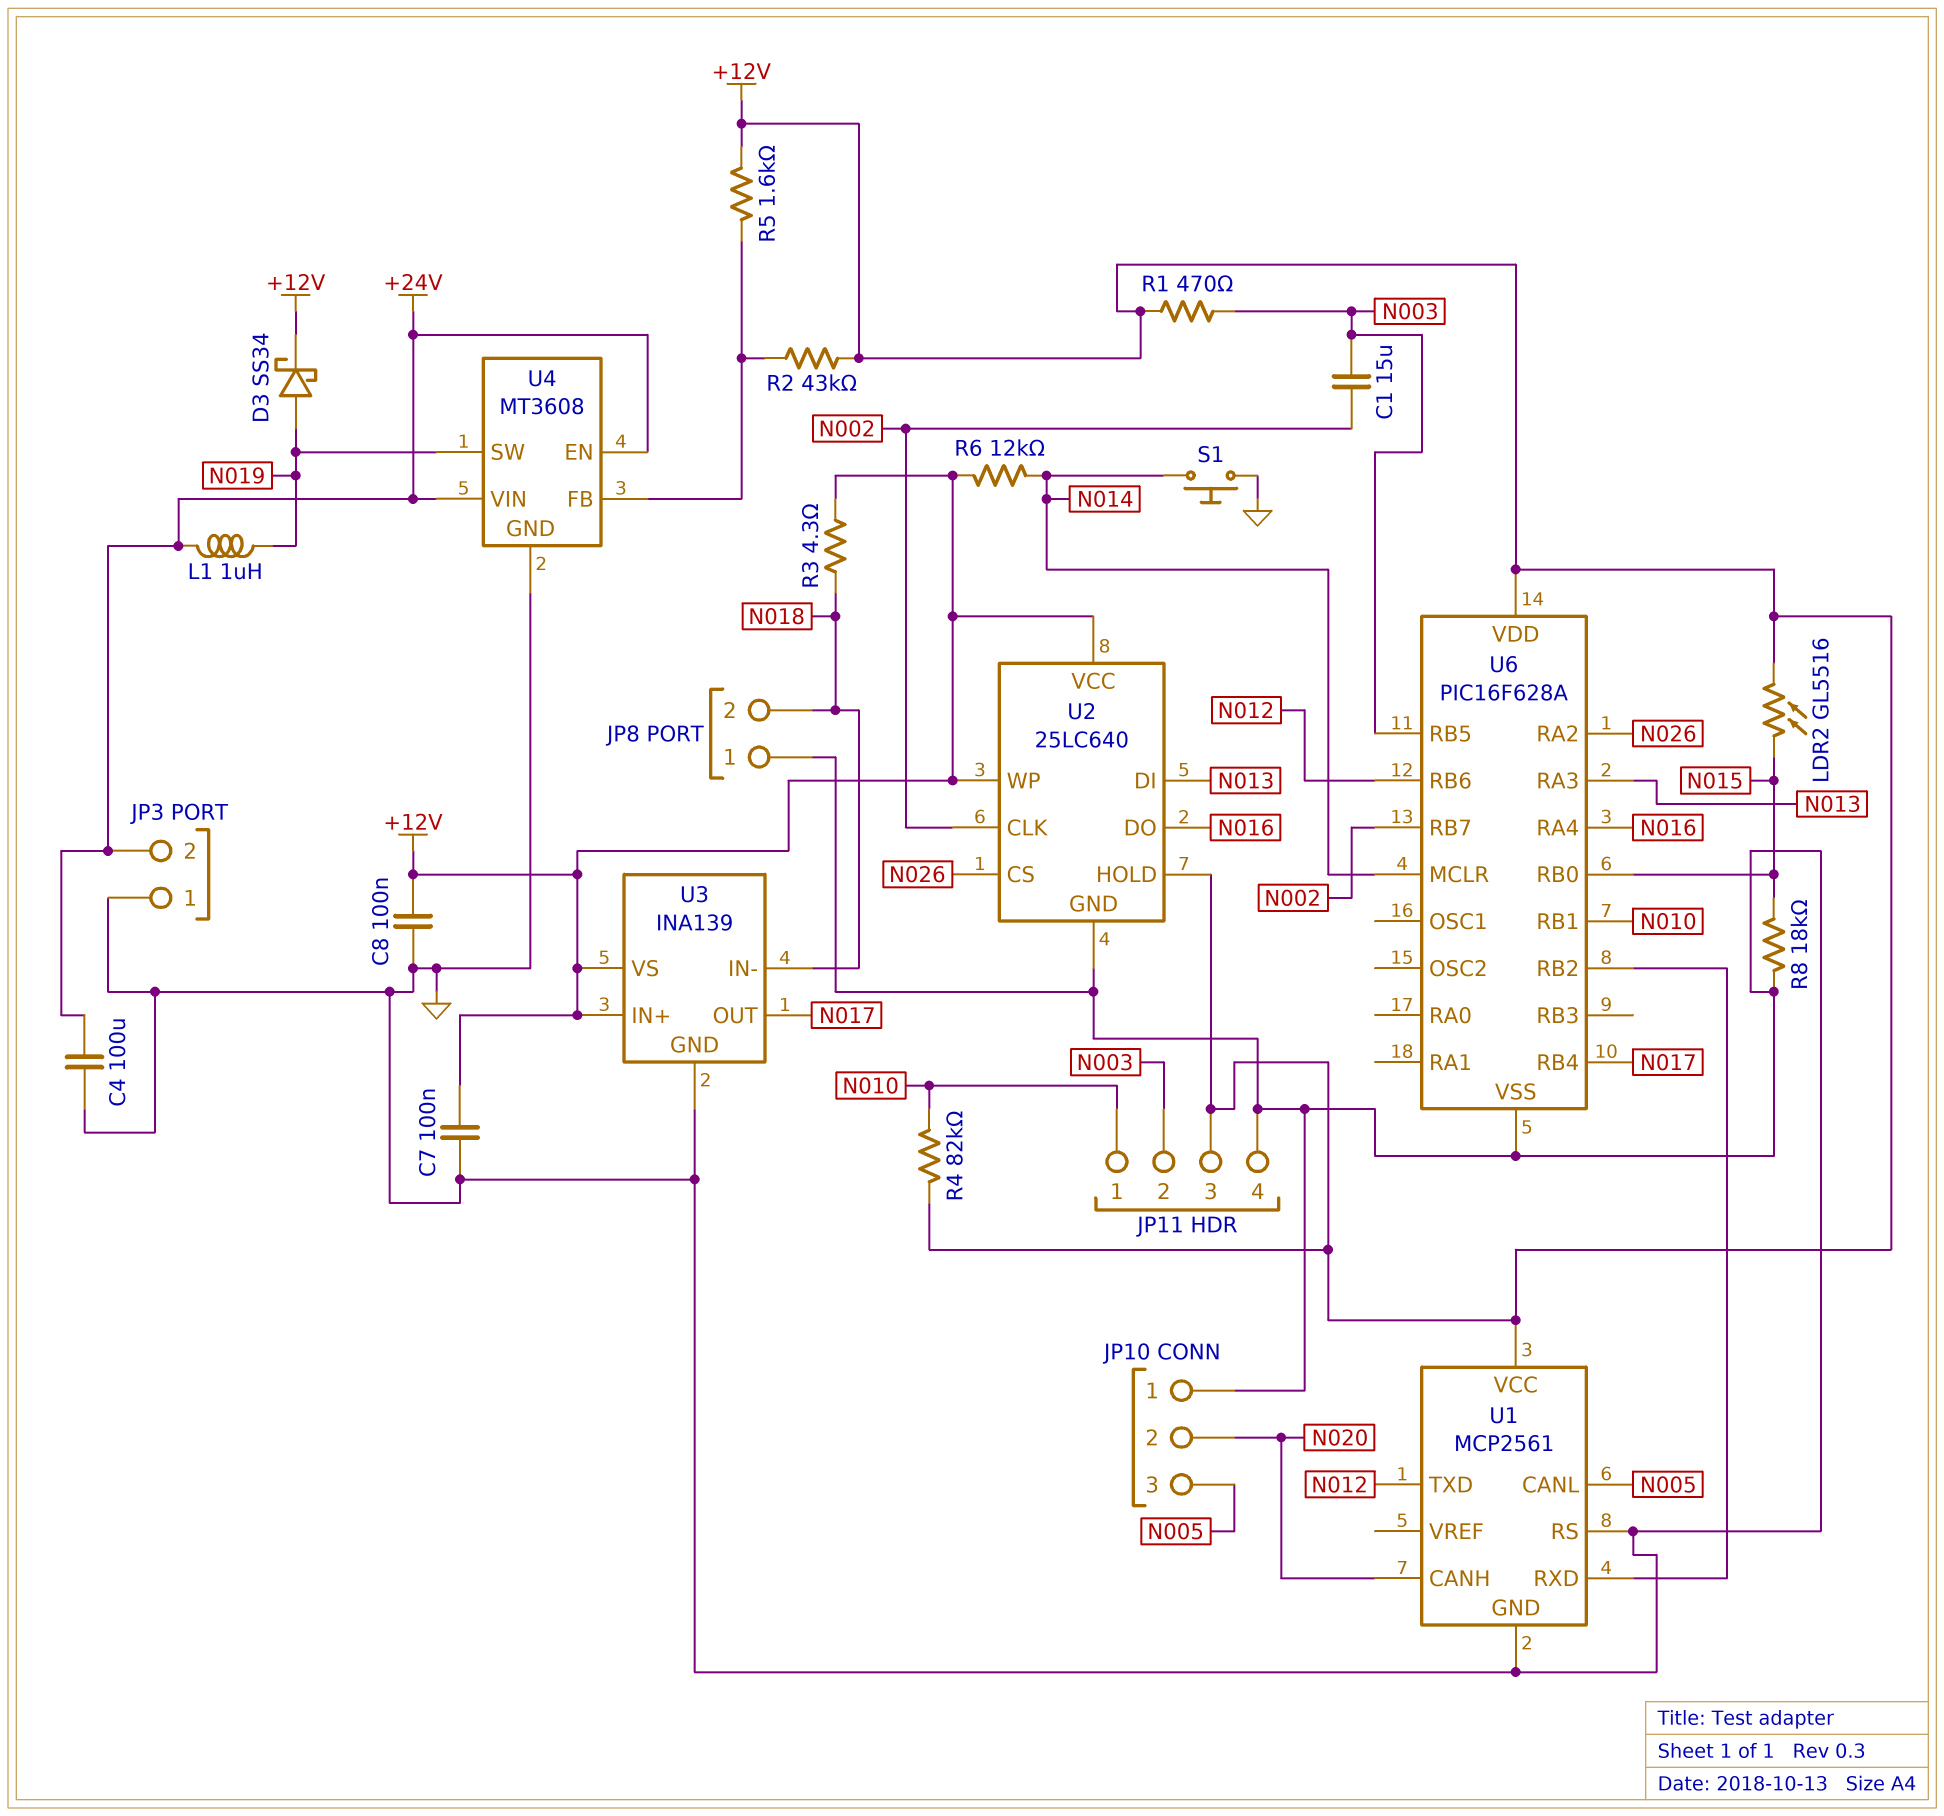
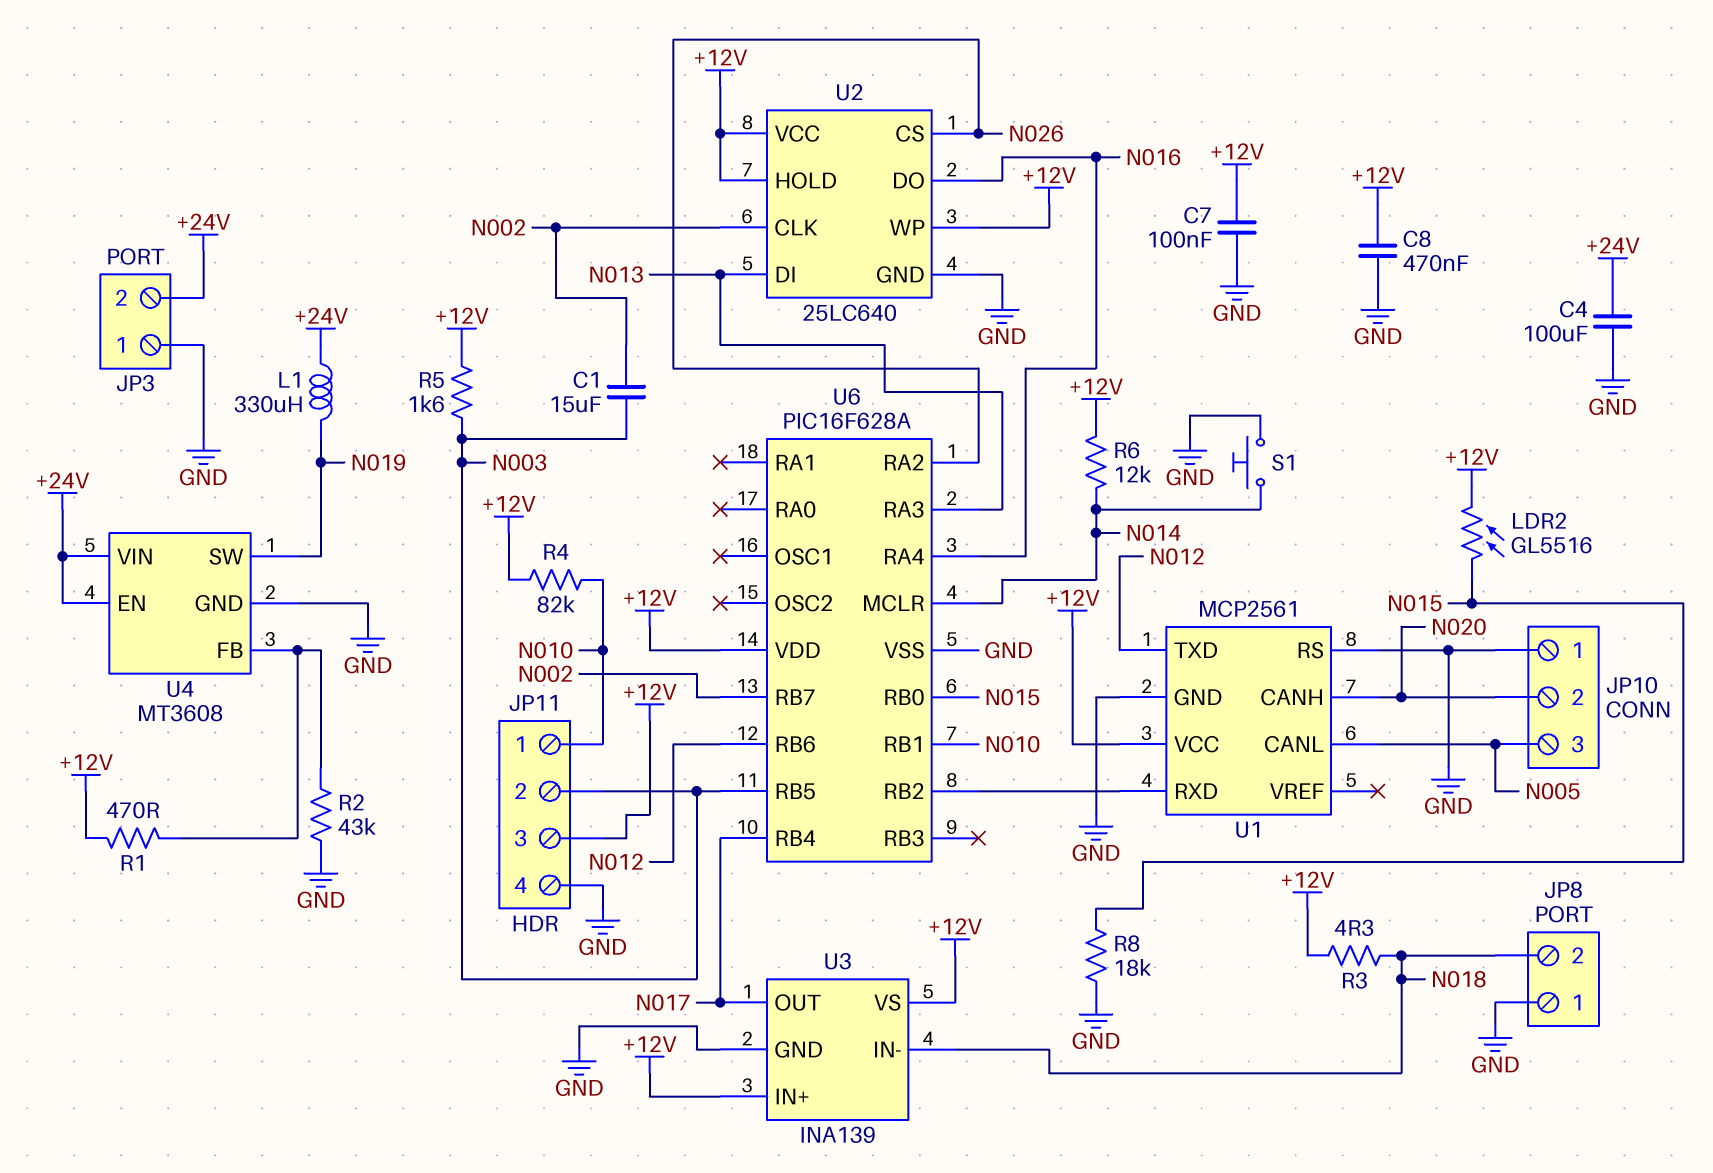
C8: 100nF (+12V, GND) -> 470nF (+12V, GND)
D3: schottky SS34 (A N019, K +12V) -> none
L1: 1uH (+24V, N019) -> 330uH (+24V, N019)
R1: 470 (+12V, N003) -> 470 (+12V, U4/FB)
R2: 43k (+12V, U4/FB) -> 43k (GND, U4/FB)
R5: 1.6k (+12V, U4/FB) -> 1.6k (+12V, N003)

